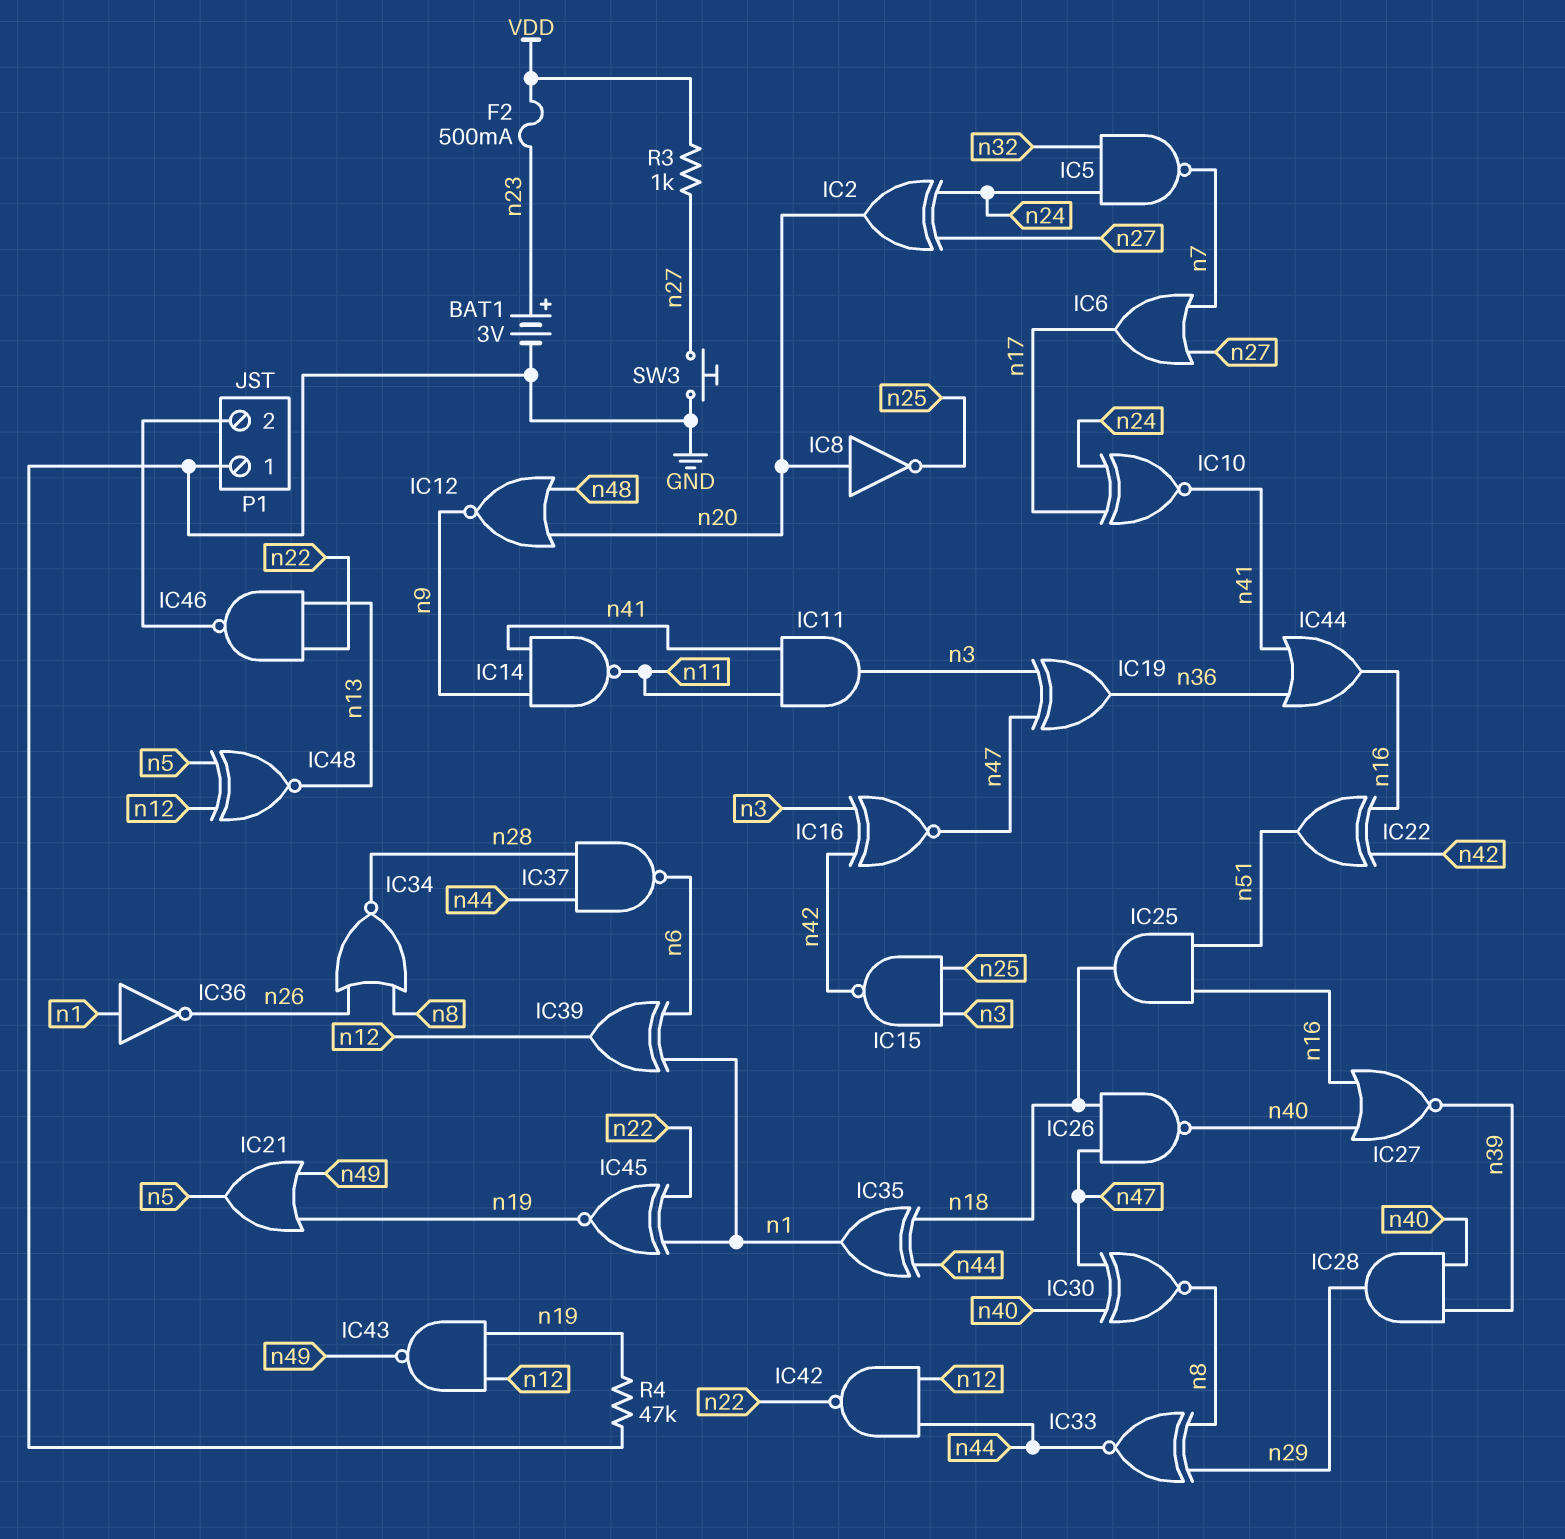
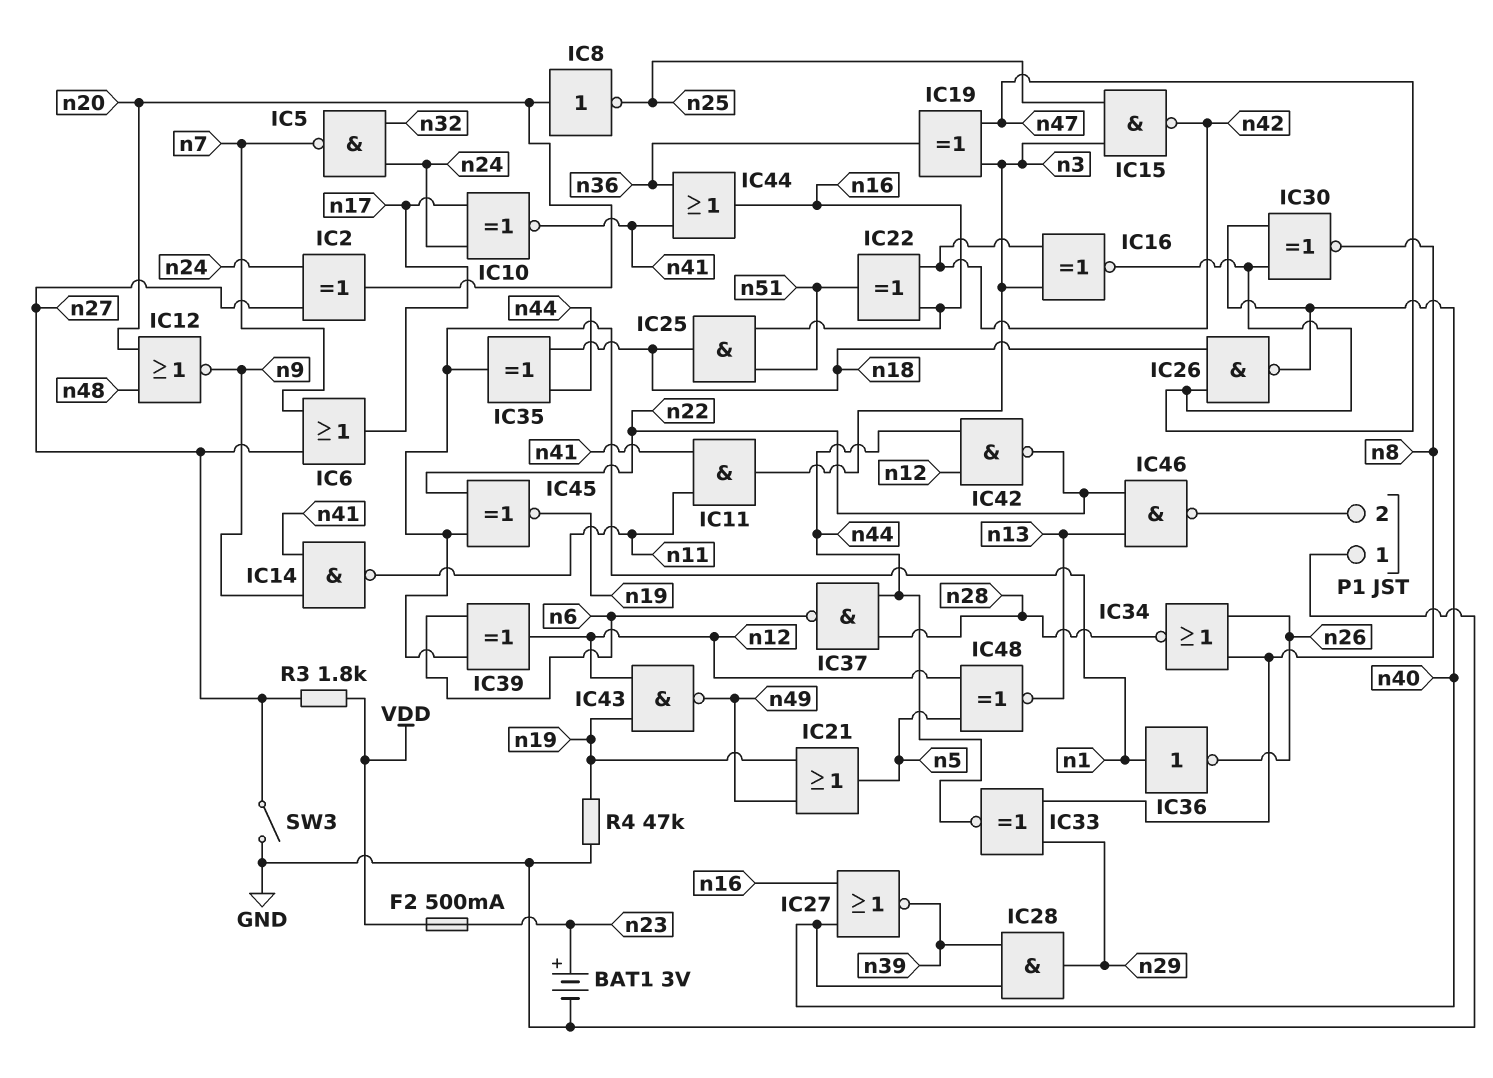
R3: 1k (VDD, n27) -> 1.8k (VDD, n27)
SW3: button (GND, n27) -> switch (GND, n27)

